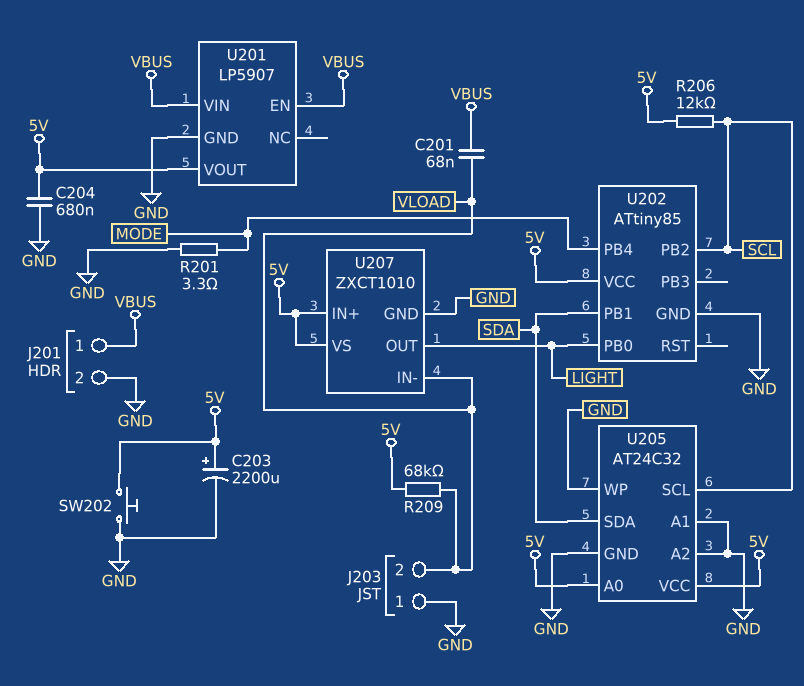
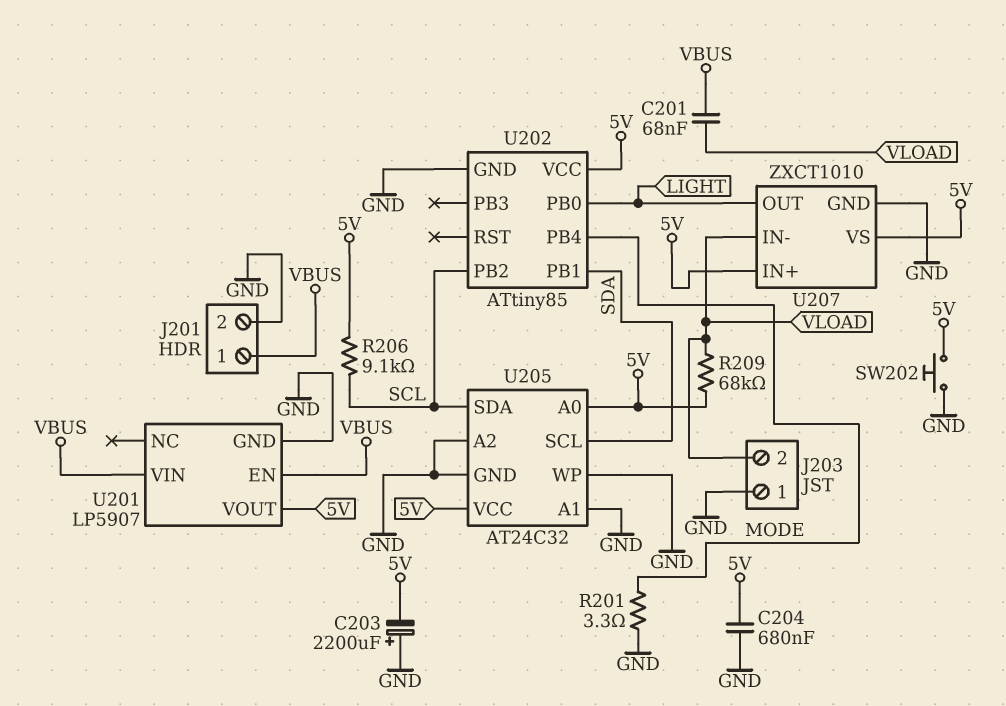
C203: 2200uF (plus 5V, minus GND) -> 2200uF (plus GND, minus 5V)
R206: 12k (5V, SCL) -> 9.1k (5V, SCL)
U205 pin SCL: SCL -> SDA
U205 pin SDA: SDA -> SCL

